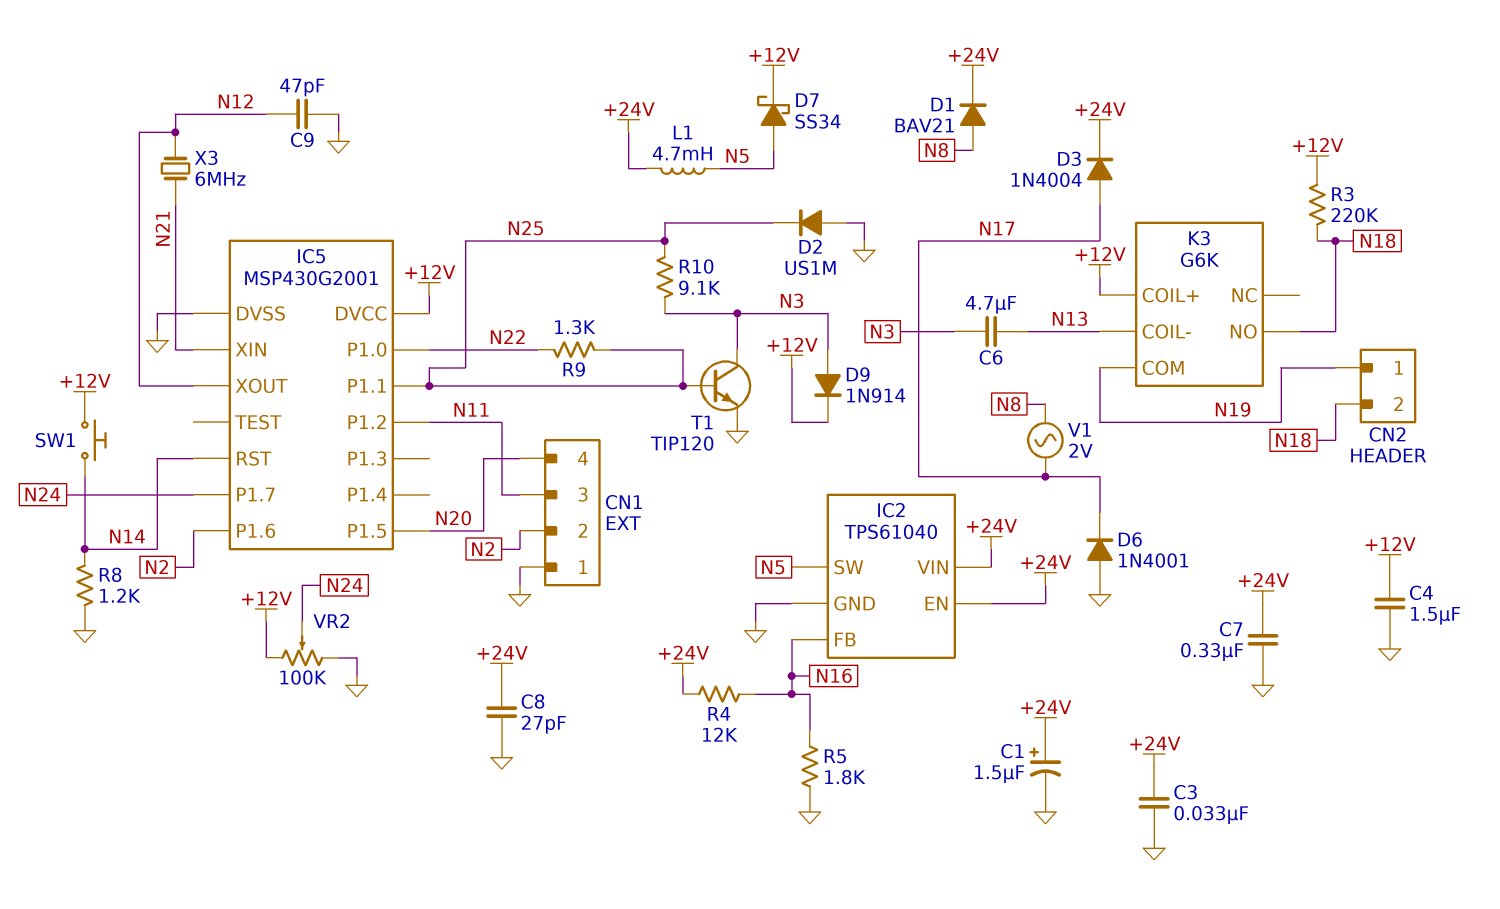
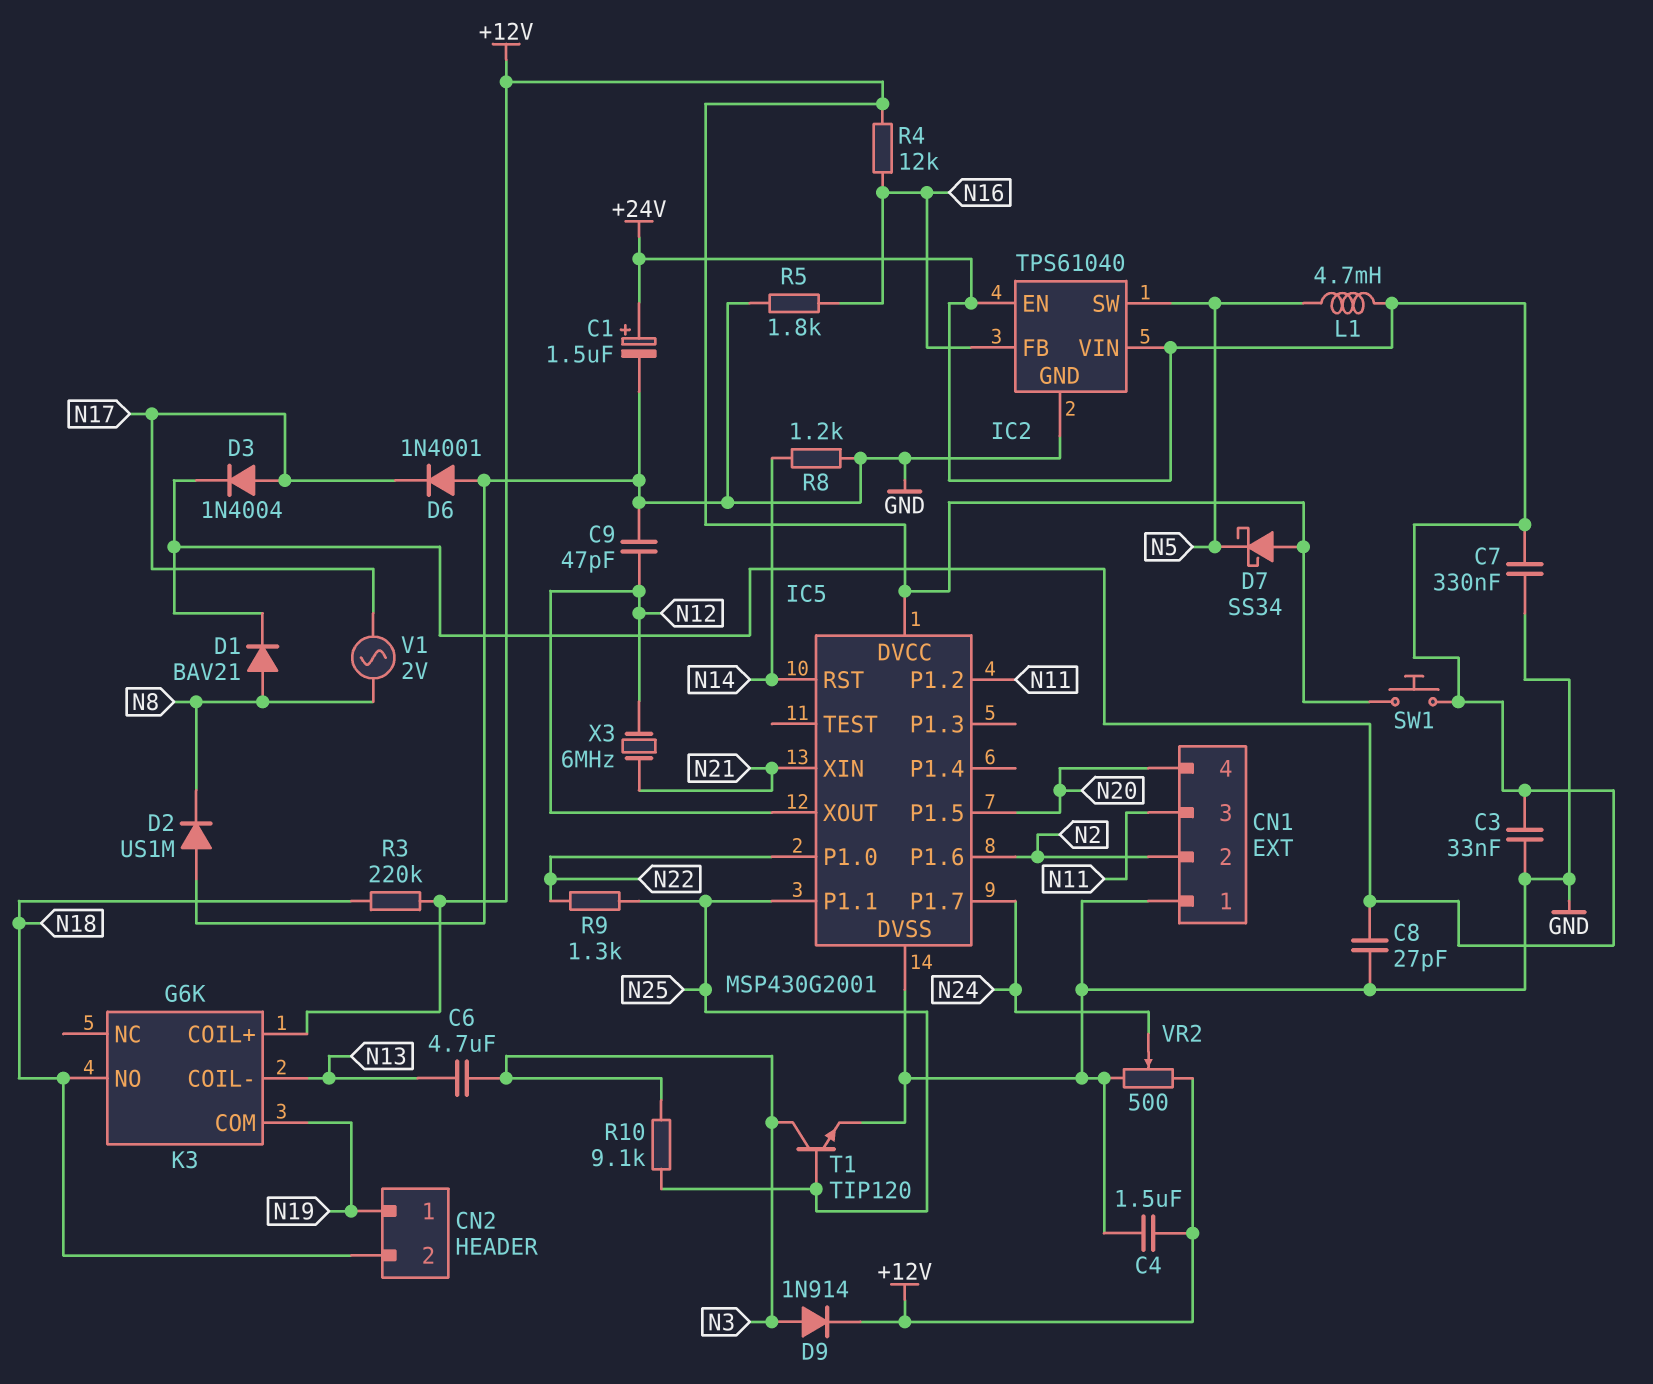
D2: diode US1M (A GND, K N25) -> diode US1M (A GND, K N8)
D7: schottky SS34 (A N5, K +12V) -> schottky SS34 (A +12V, K N5)
R4: 12k (+24V, N16) -> 12k (+12V, N16)
SW1: button (+12V, N14) -> button (+12V, +24V)
VR2: 100k (+12V, GND, wiper N24) -> 500 (+12V, GND, wiper N24)

